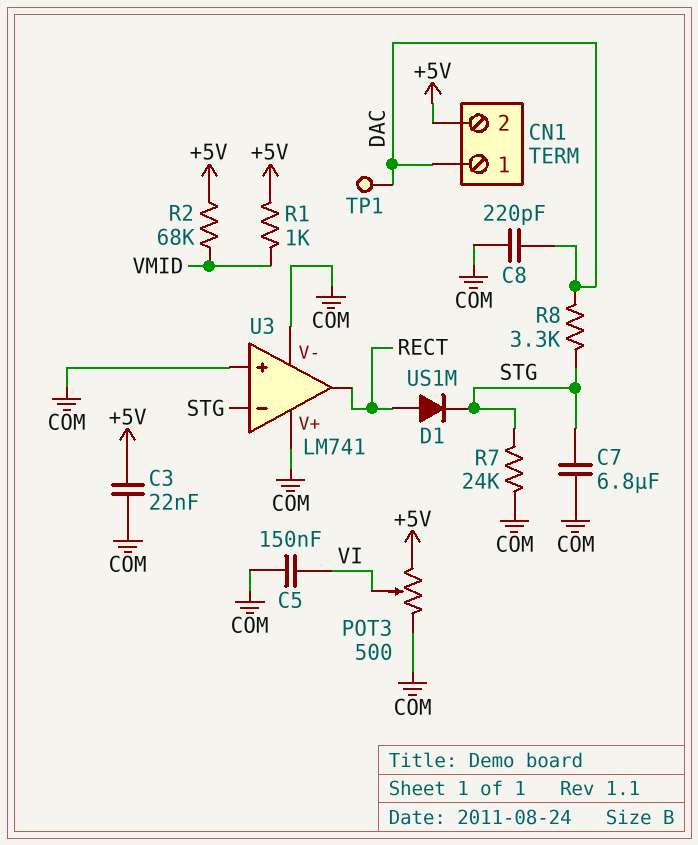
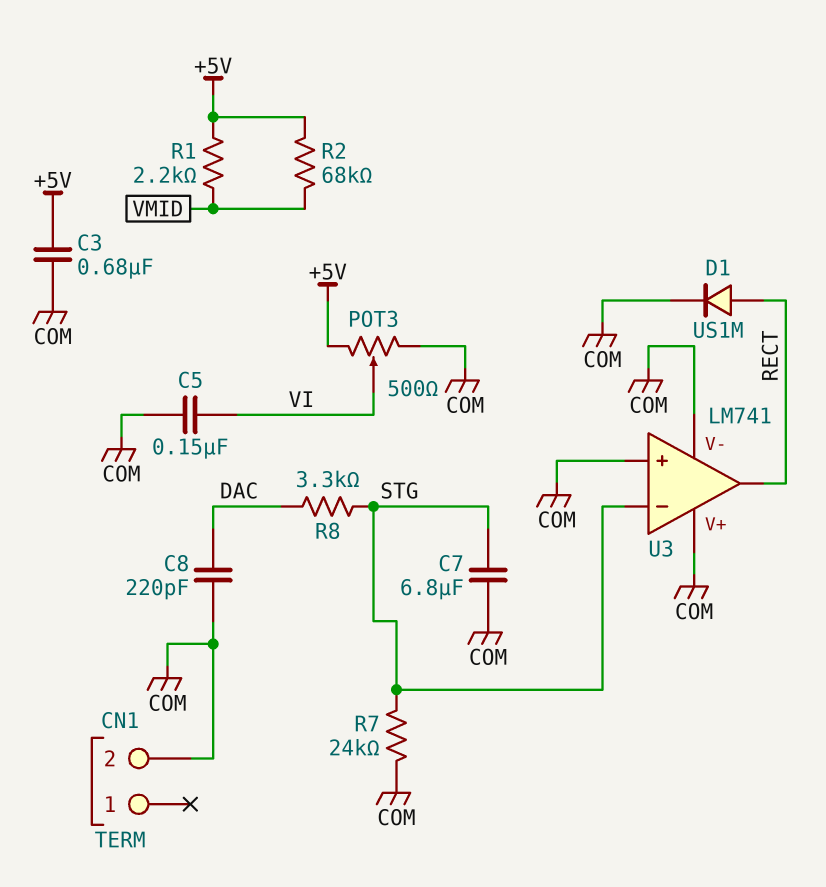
C3: 22nF (+5V, COM) -> 680nF (+5V, COM)
CN1 pin 1: DAC -> none
CN1 pin 2: +5V -> COM
D1: diode US1M (A RECT, K STG) -> diode US1M (A RECT, K COM)
R1: 1k (+5V, VMID) -> 2.2k (+5V, VMID)
TP1: test point (DAC) -> none

